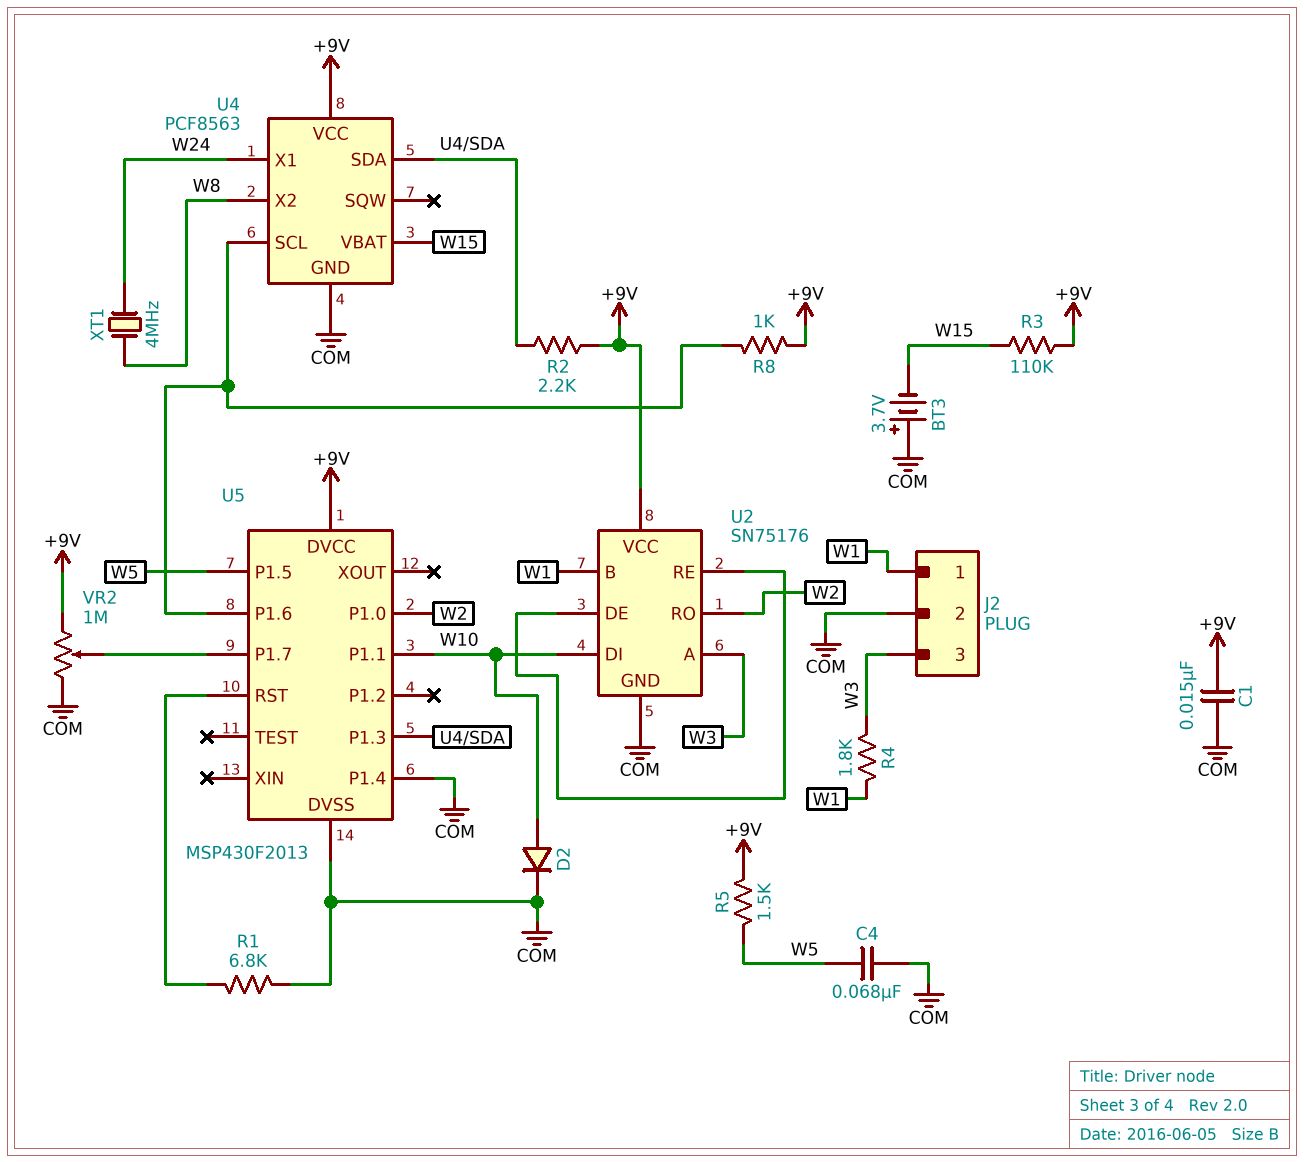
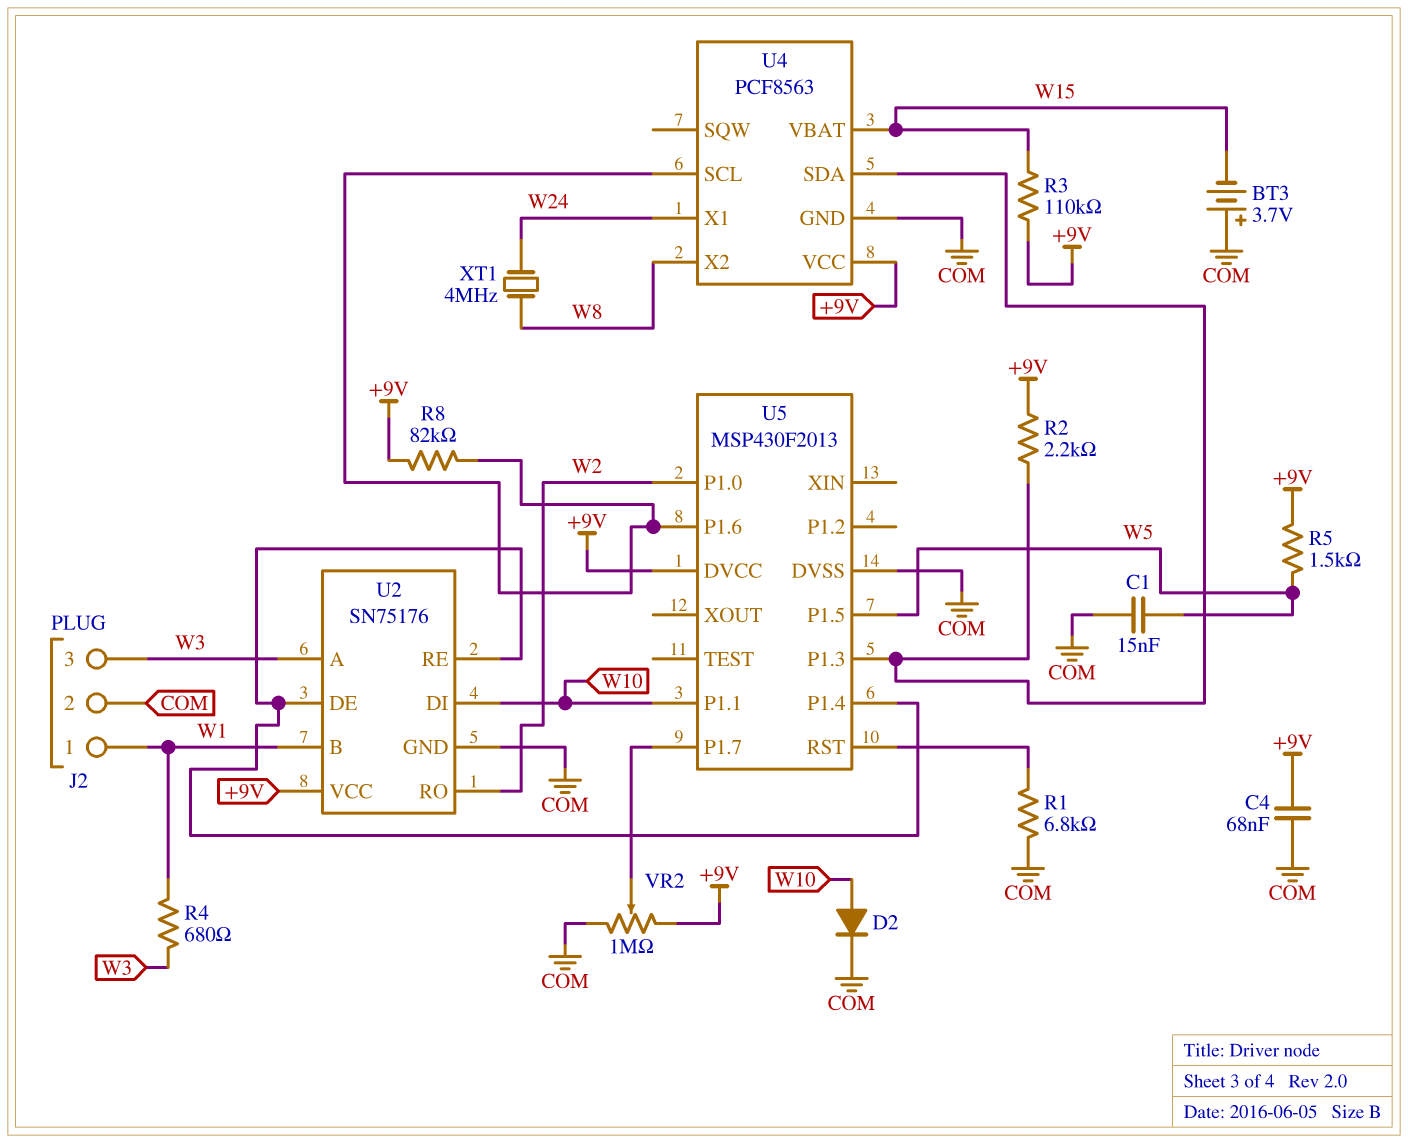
C1: 15nF (+9V, COM) -> 15nF (COM, W5)
C4: 68nF (COM, W5) -> 68nF (+9V, COM)
R4: 1.8k (W1, W3) -> 680 (W1, W3)
R8: 1k (+9V, U4/SCL) -> 82k (+9V, U4/SCL)
U5 pin P1.4: COM -> U2/DE

